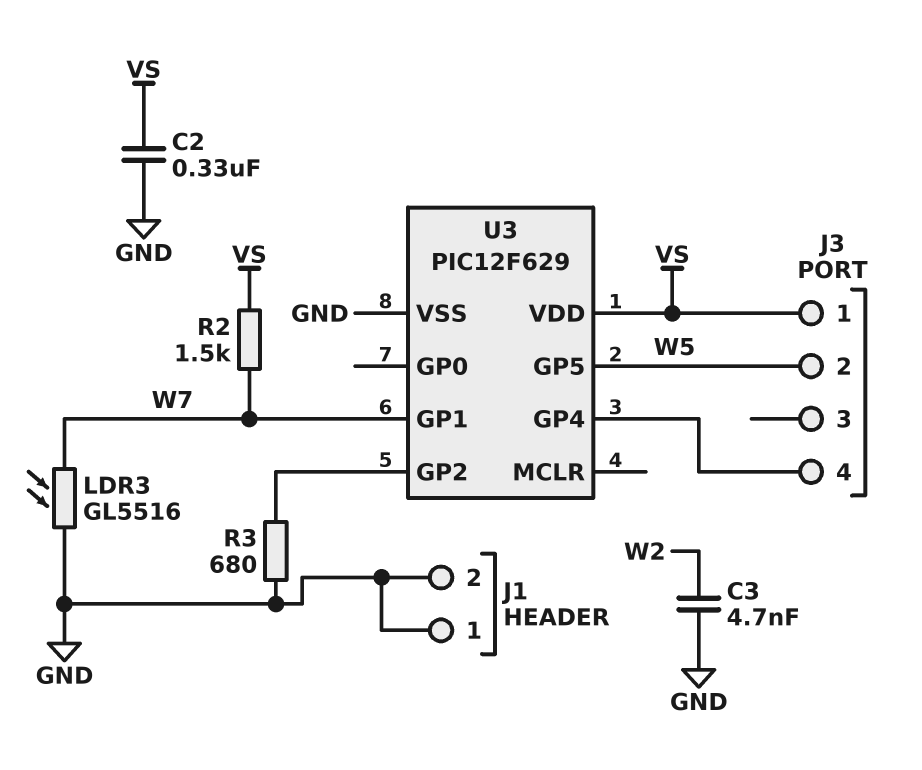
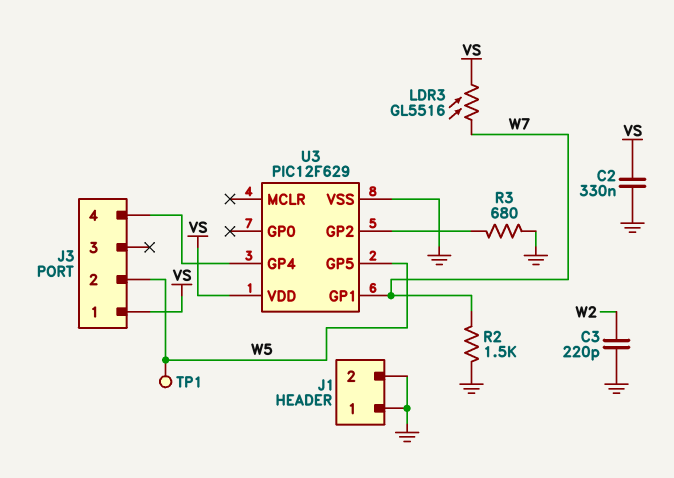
C3: 4.7nF (GND, W2) -> 220pF (GND, W2)
LDR3: GL5516 (GND, W7) -> GL5516 (VS, W7)
R2: 1.5k (VS, W7) -> 1.5k (GND, W7)
TP1: none -> test point (W5)

